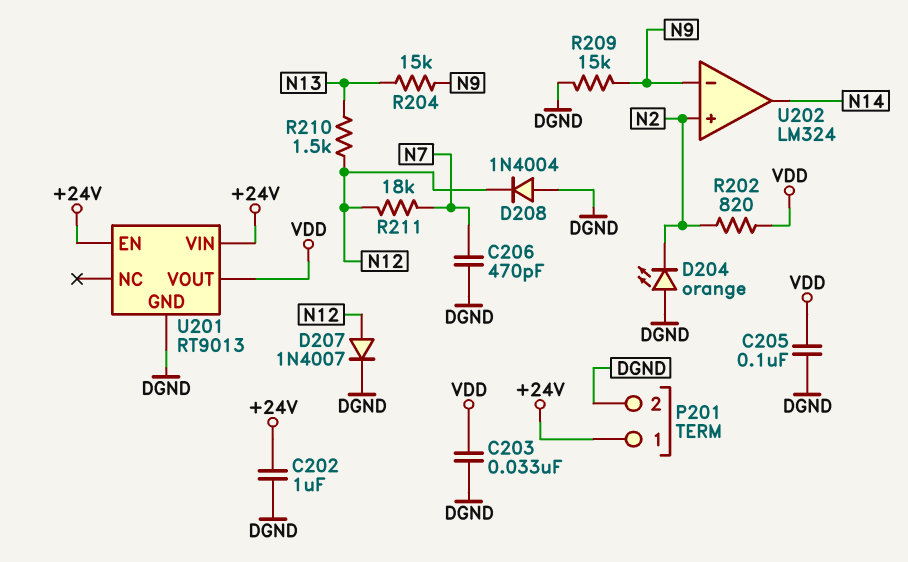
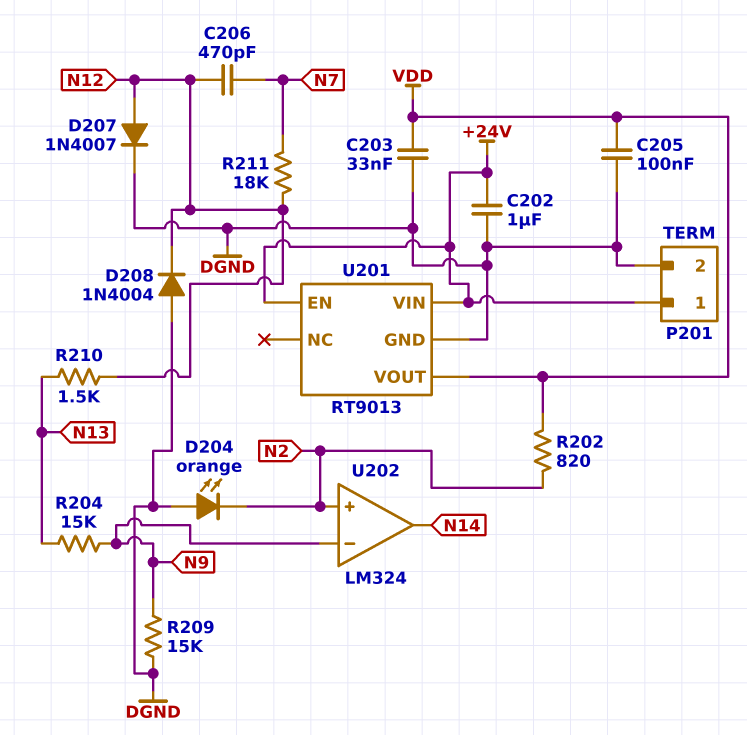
C206: 470pF (DGND, N7) -> 470pF (N7, N12)

